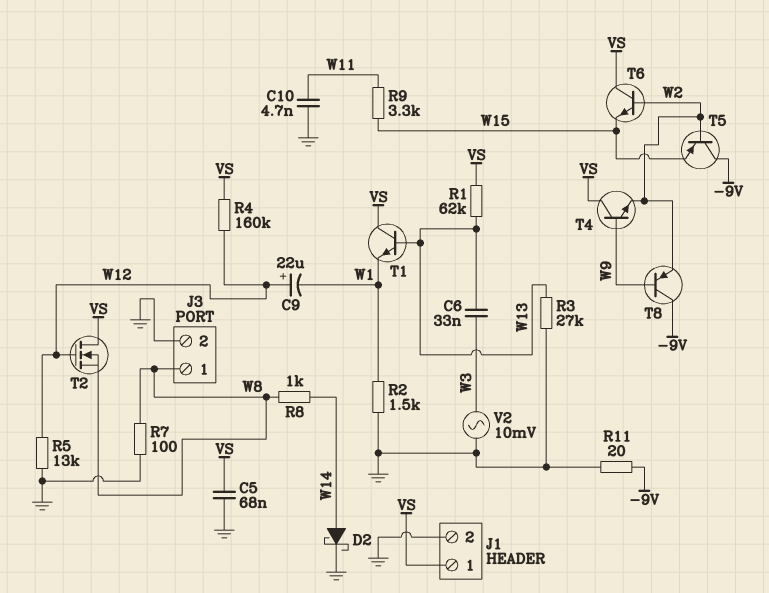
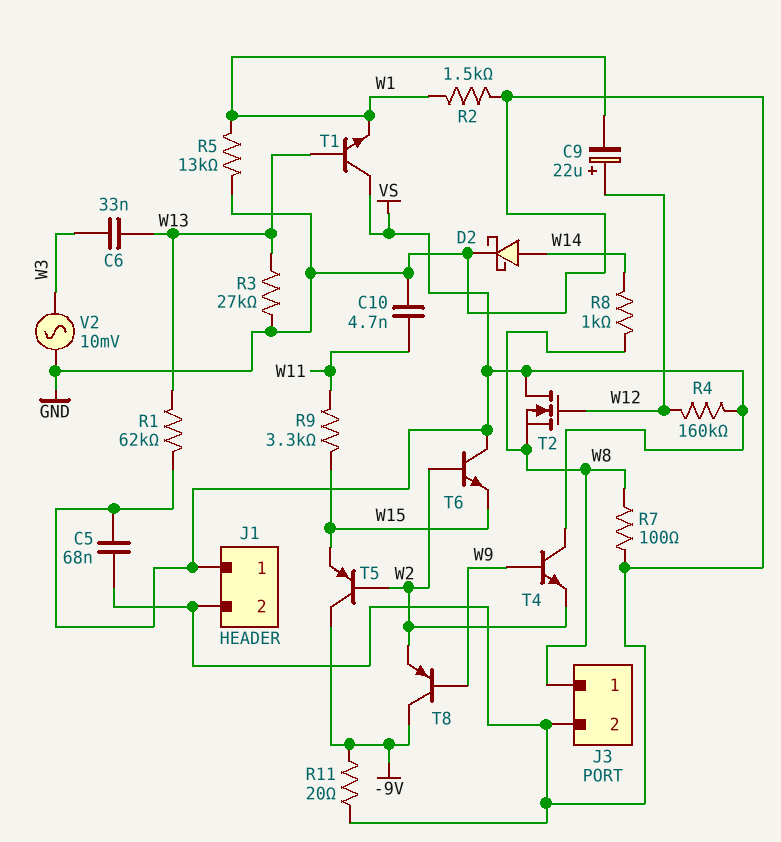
R5: 13k (GND, W12) -> 13k (GND, W1)

